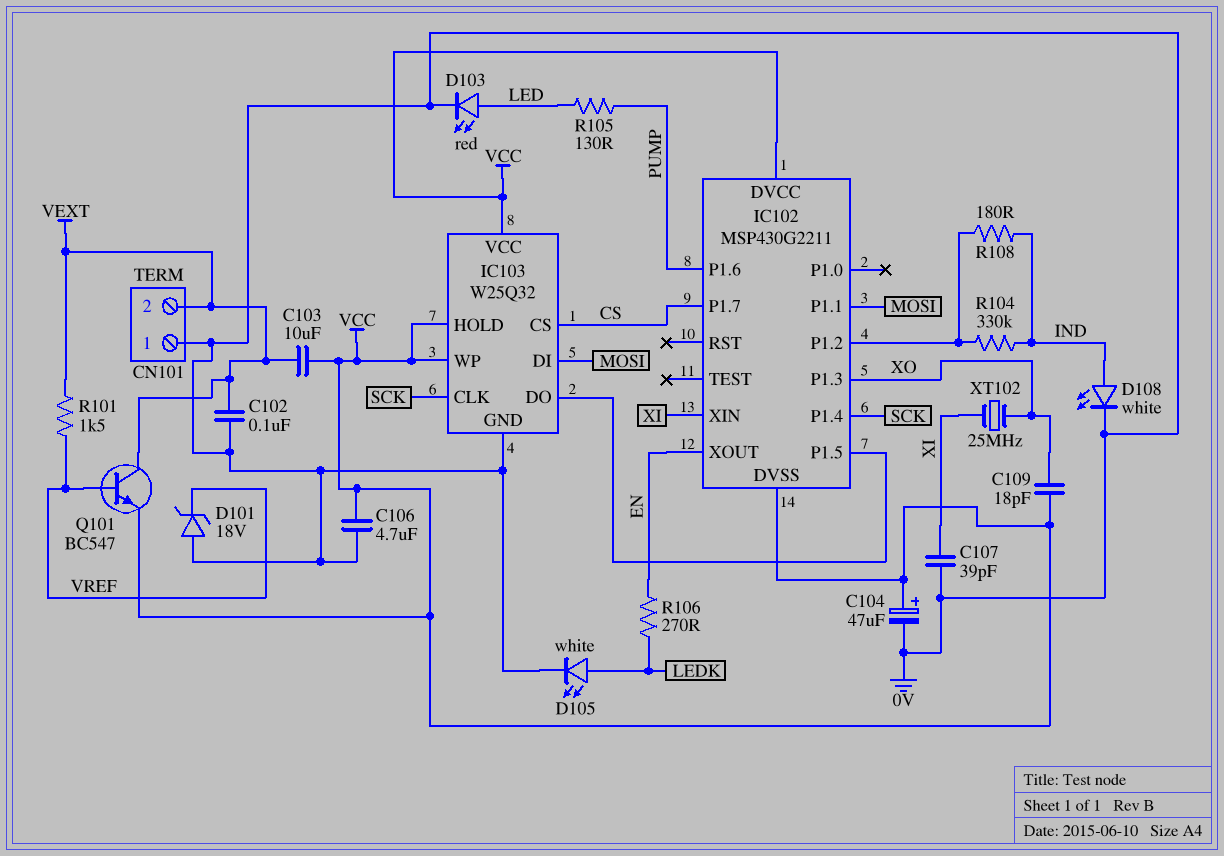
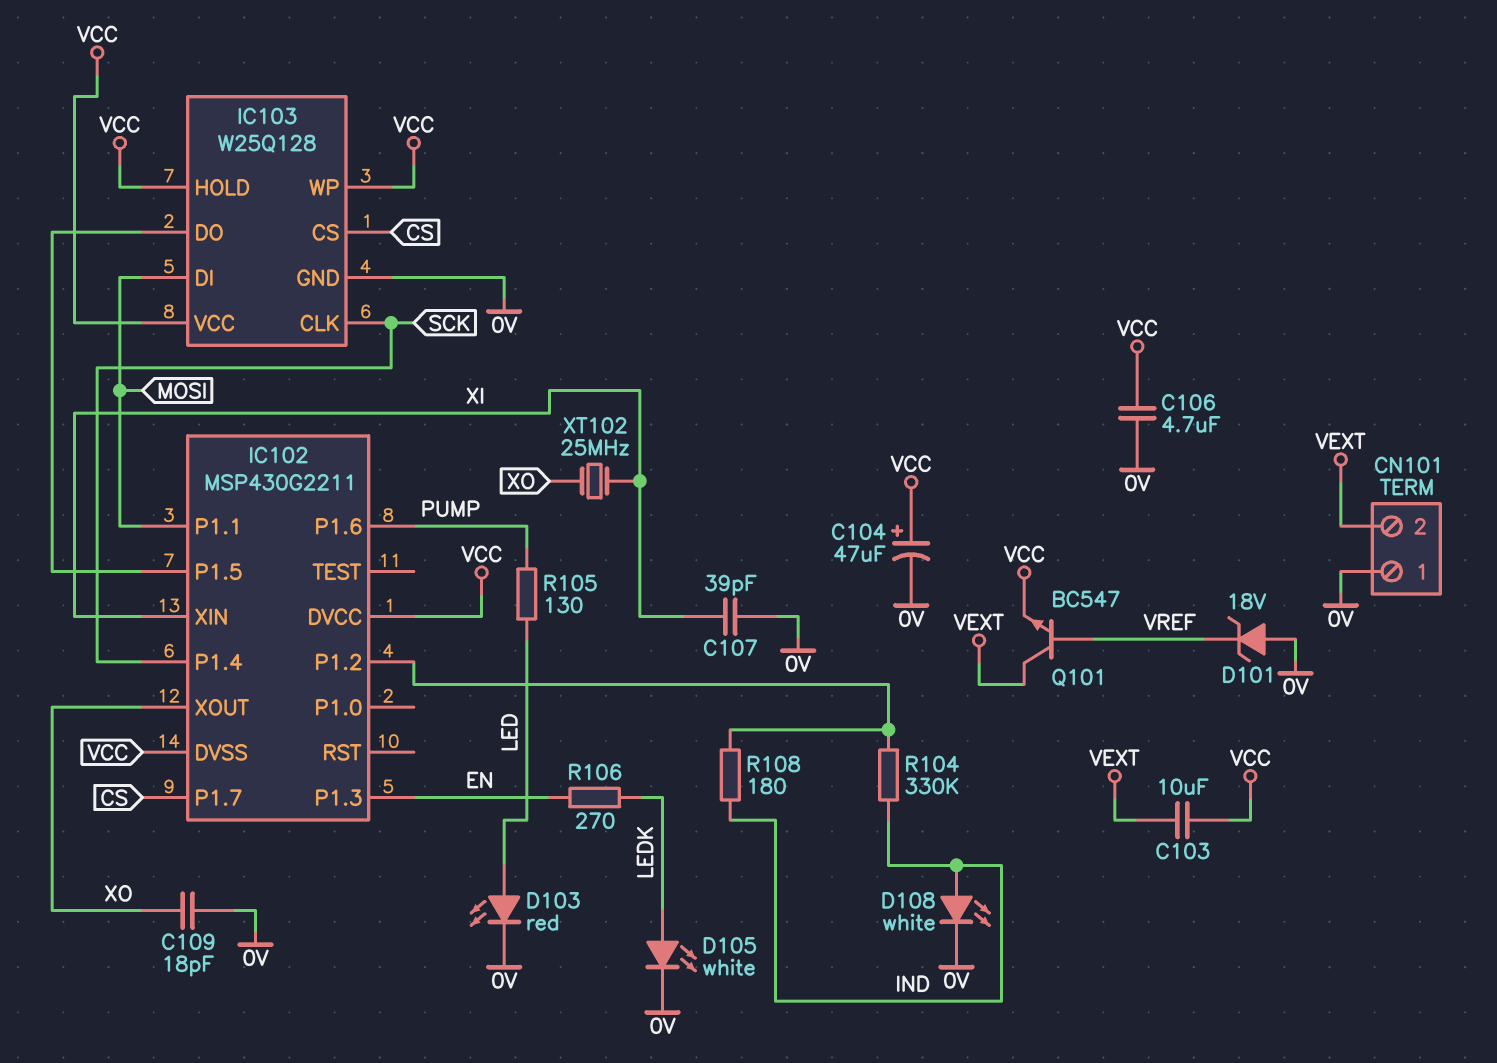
C102: 100nF (0V, VEXT) -> none
C109: 18pF (VCC, XO) -> 18pF (0V, XO)
IC102 pin P1.3: XO -> EN
IC102 pin XOUT: EN -> XO
IC103: W25Q32 -> W25Q128
R101: 1.5k (VEXT, VREF) -> none

